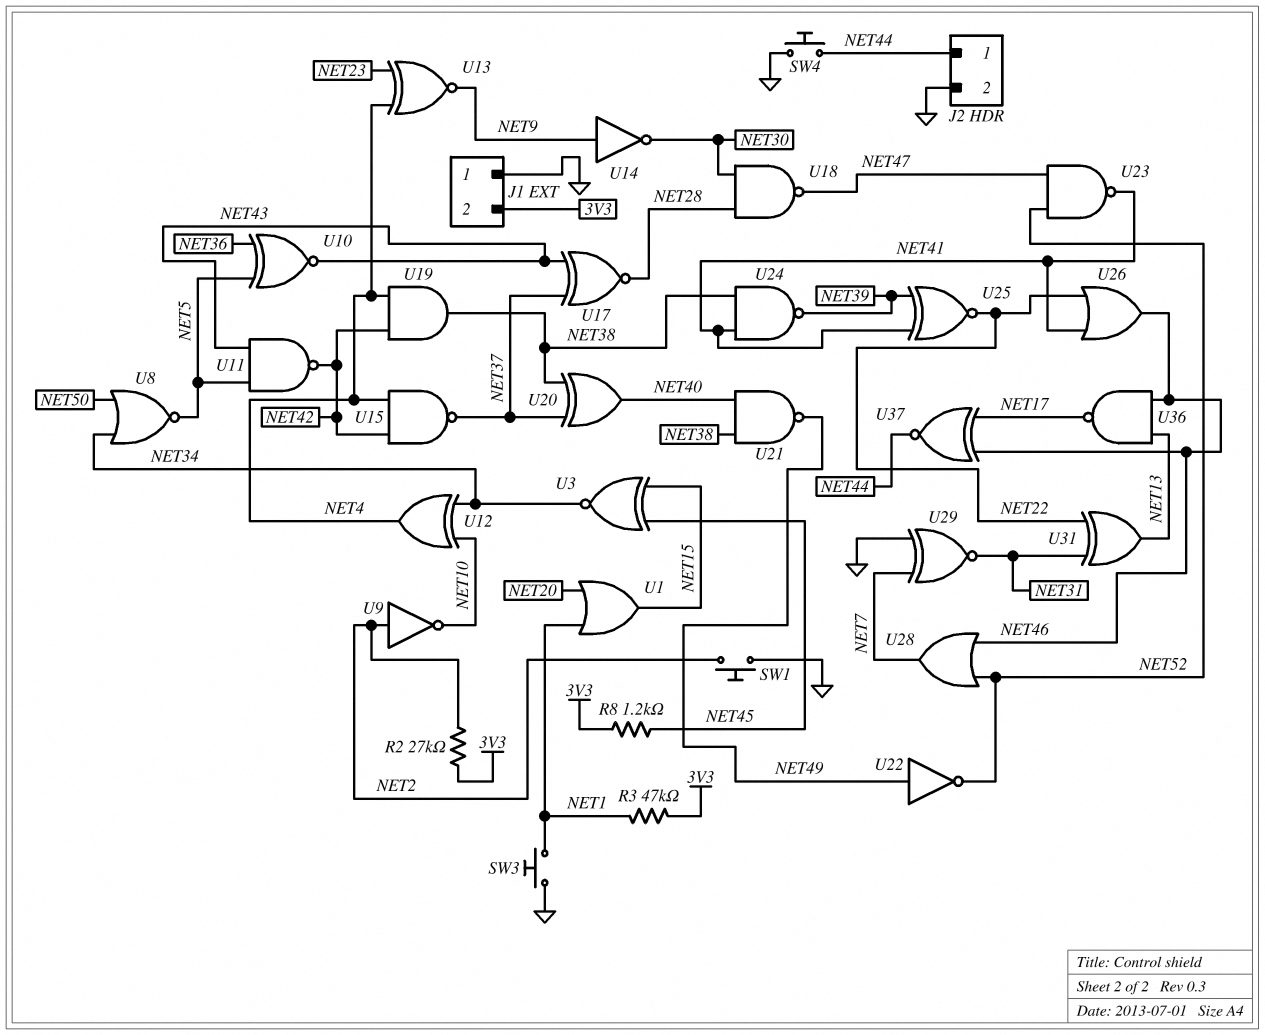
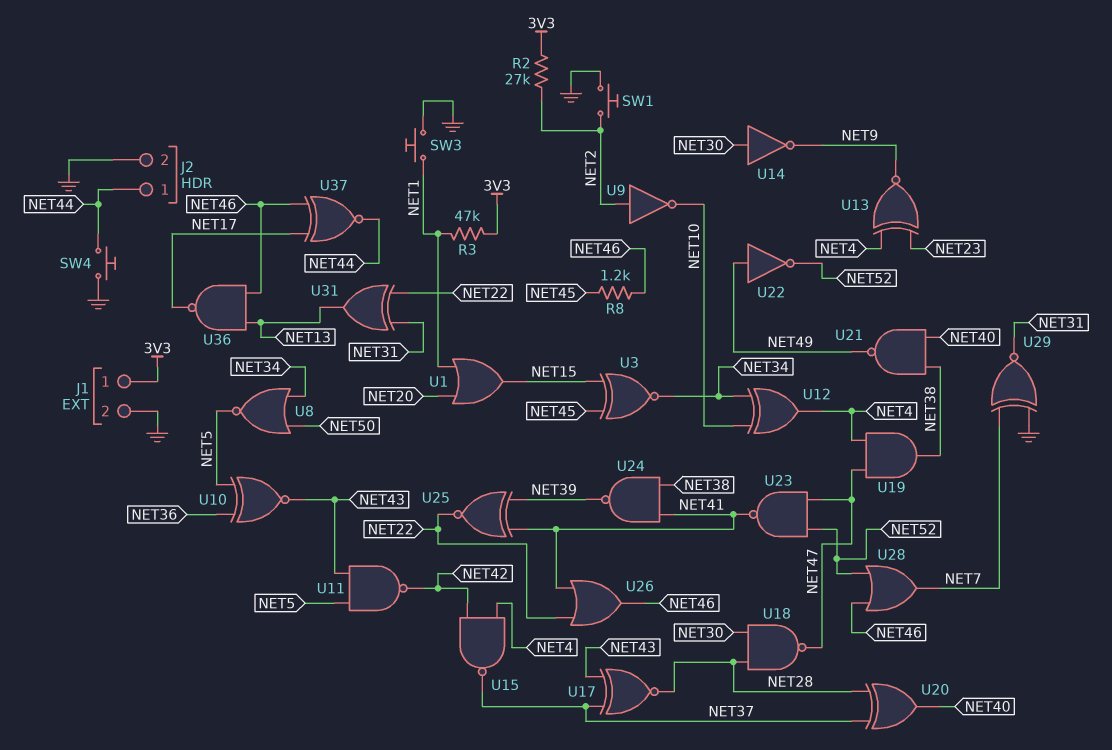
J1 pin 1: GND -> 3V3
J1 pin 2: 3V3 -> GND
R8: 1.2k (3V3, NET45) -> 1.2k (NET45, NET46)
U14: NOT (in NET9, out NET30) -> NOT (in NET30, out NET9)
U19: AND (in NET4, in NET42, out NET38) -> AND (in NET4, in NET47, out NET38)
U20: XOR (in NET37, in NET38, out NET40) -> XOR (in NET28, in NET37, out NET40)

